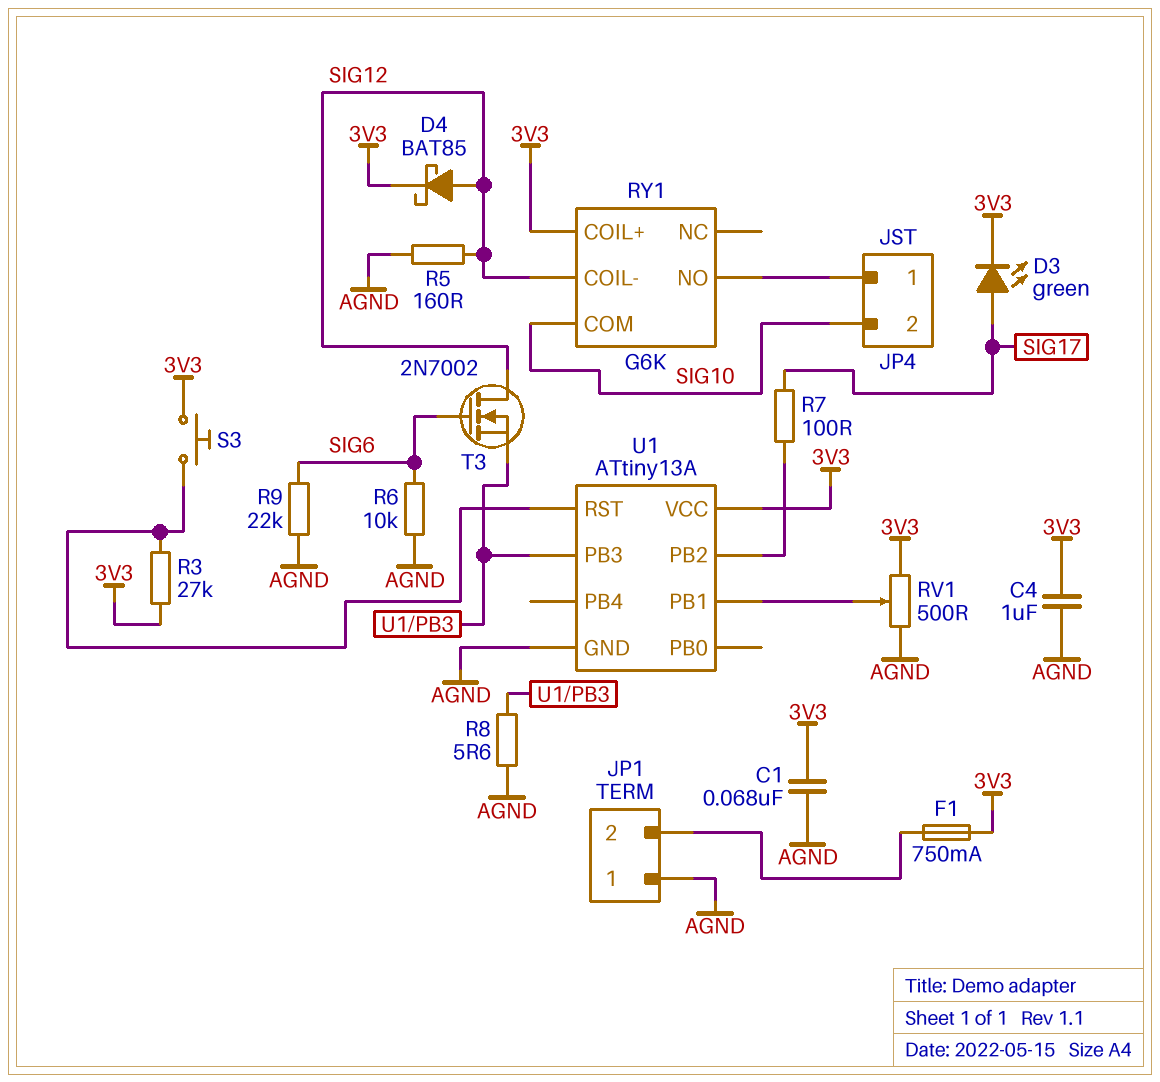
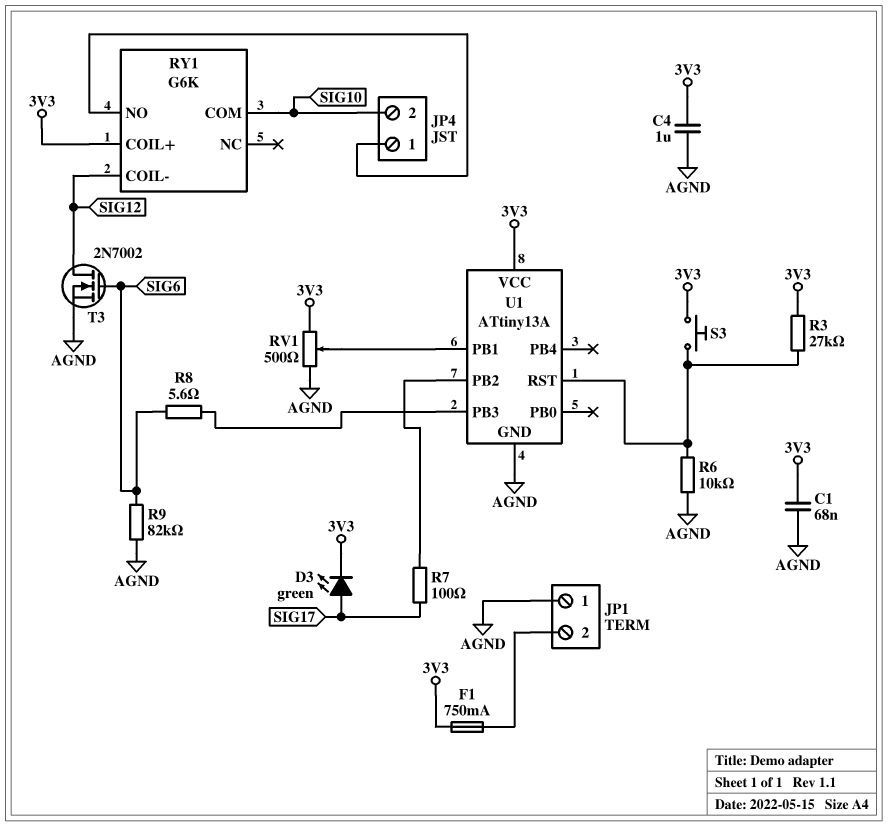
D4: schottky BAT85 (A SIG12, K 3V3) -> none
R5: 160 (AGND, SIG12) -> none
R6: 10k (AGND, SIG6) -> 10k (AGND, U1/RST)
R8: 5.6 (AGND, U1/PB3) -> 5.6 (SIG6, U1/PB3)
R9: 22k (AGND, SIG6) -> 82k (AGND, SIG6)
T3: NMOS 2N7002 (G SIG6, D SIG12, S U1/PB3) -> NMOS 2N7002 (G SIG6, D SIG12, S AGND)

